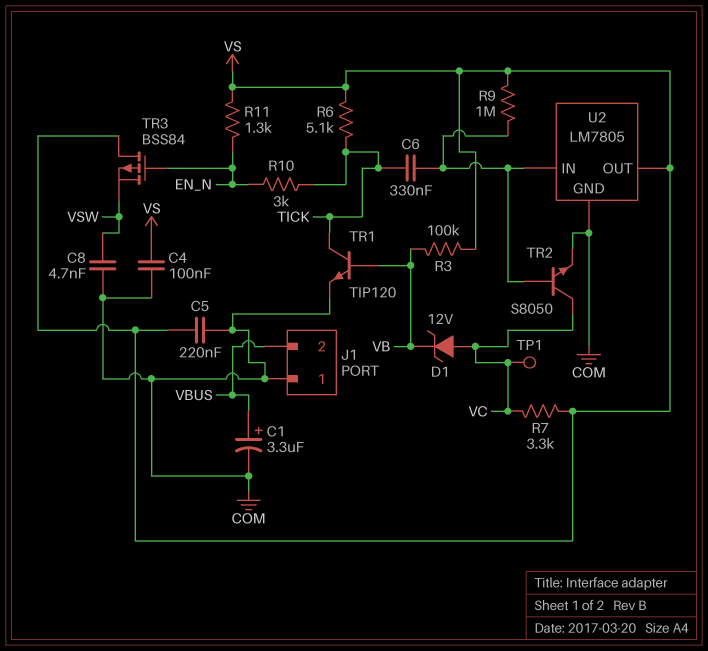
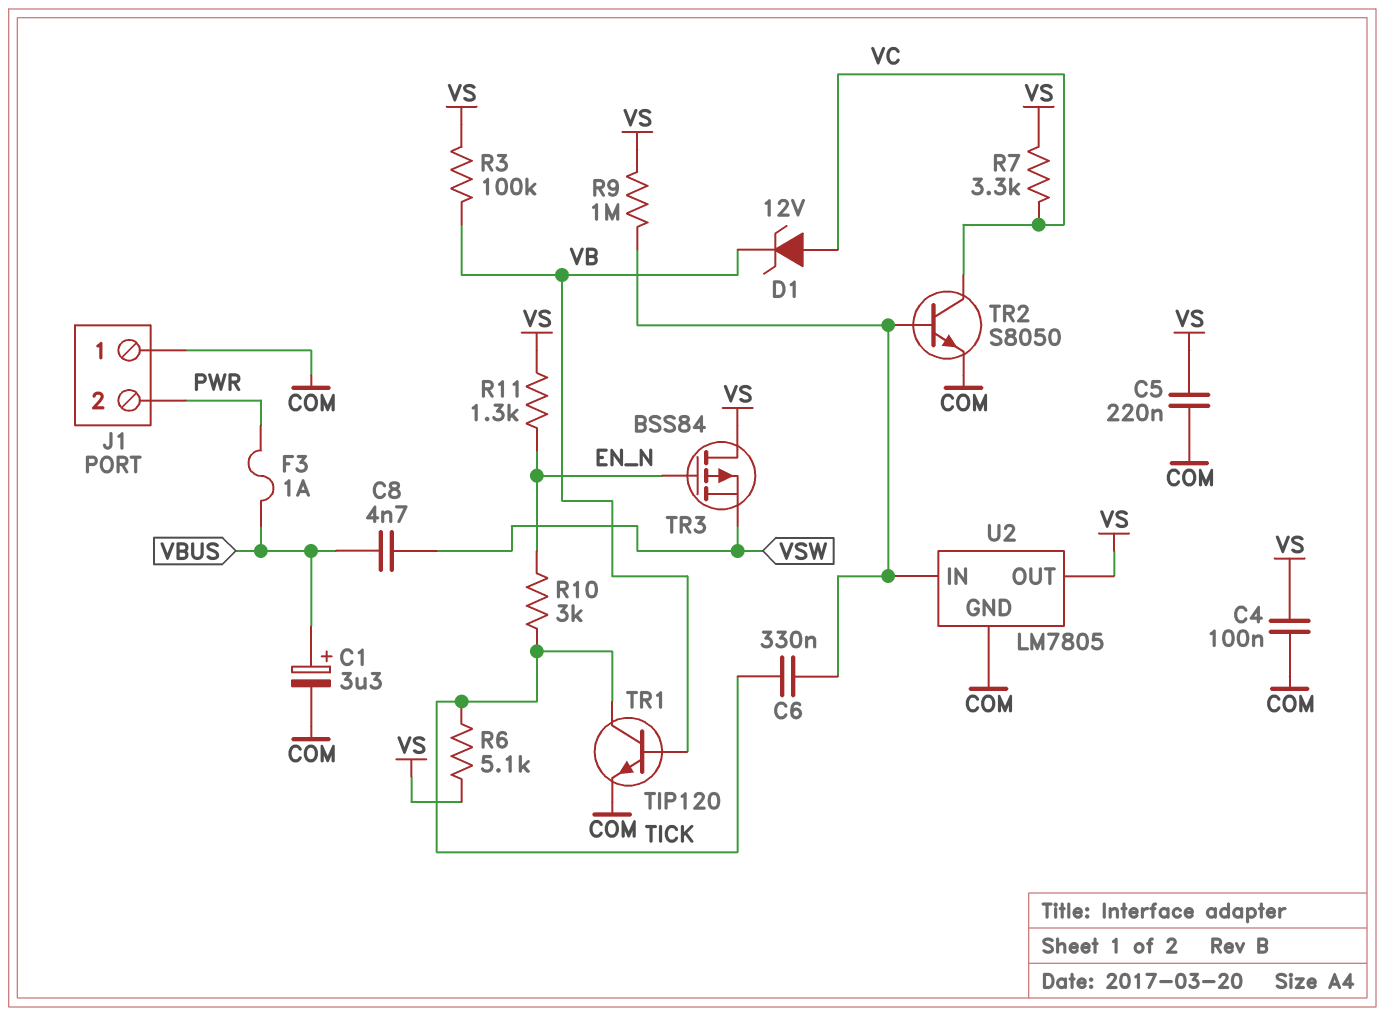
C8: 4.7nF (COM, VSW) -> 4.7nF (VBUS, VSW)
F3: none -> 1A (PWR, VBUS)
J1 pin 2: VBUS -> PWR
TP1: test point (VC) -> none

